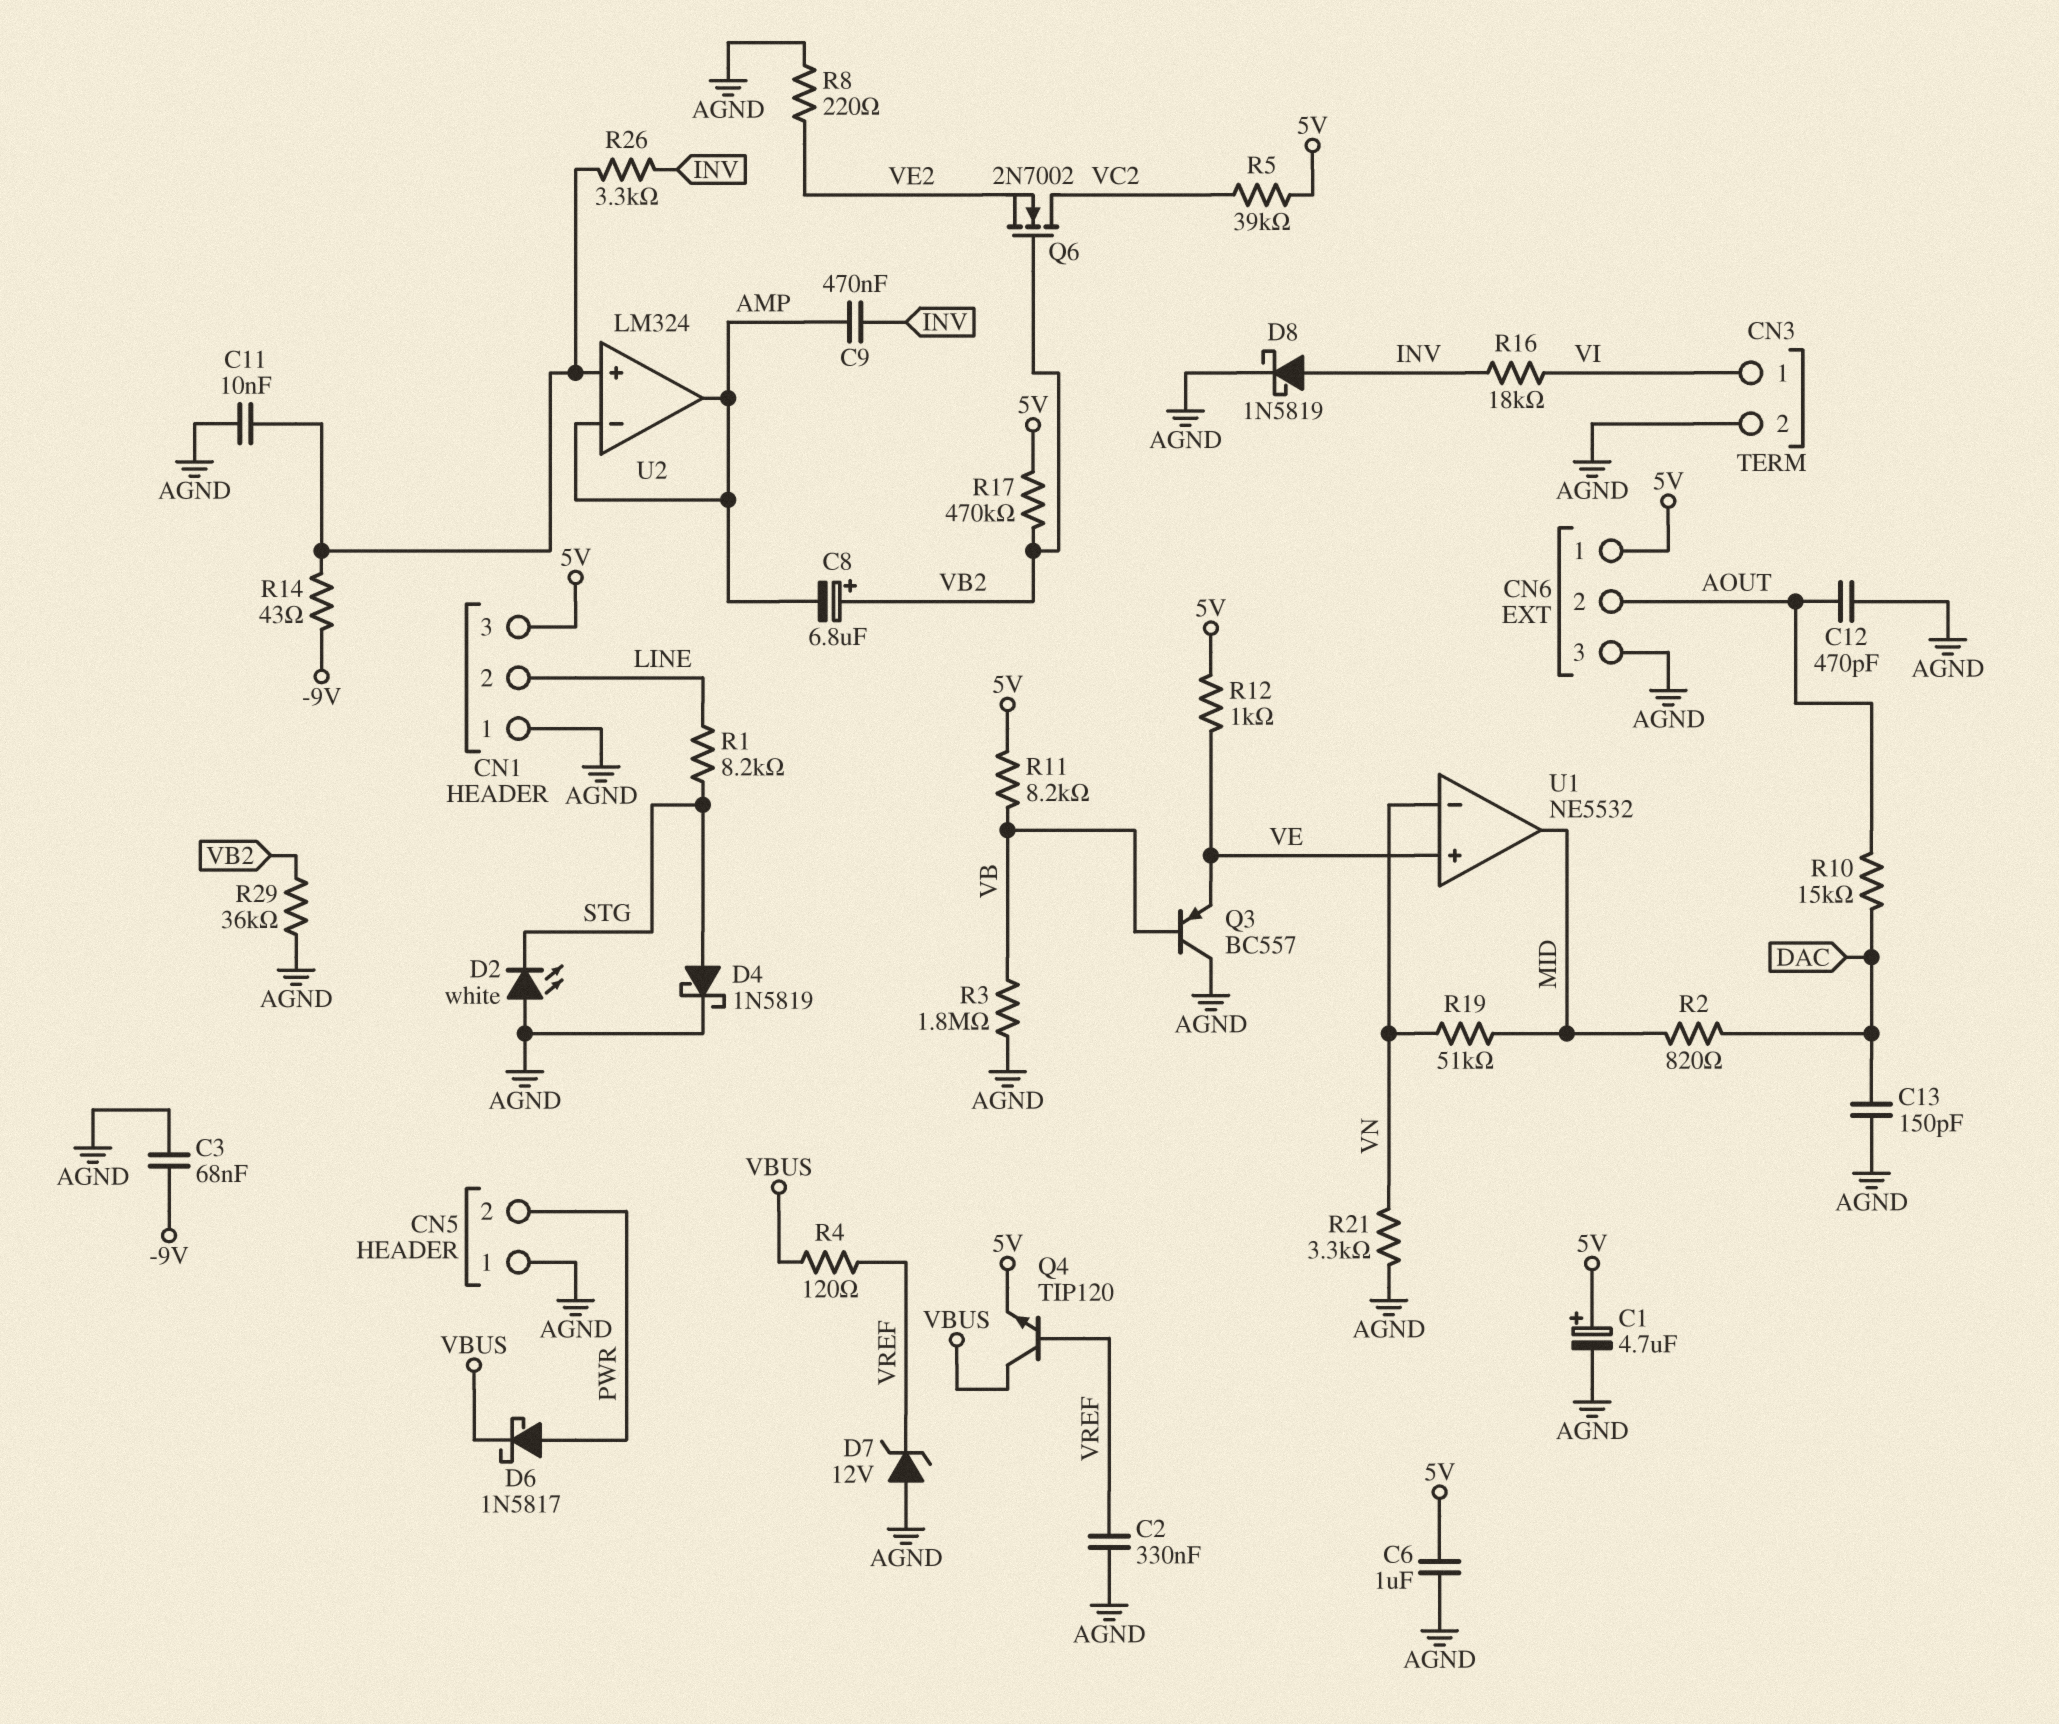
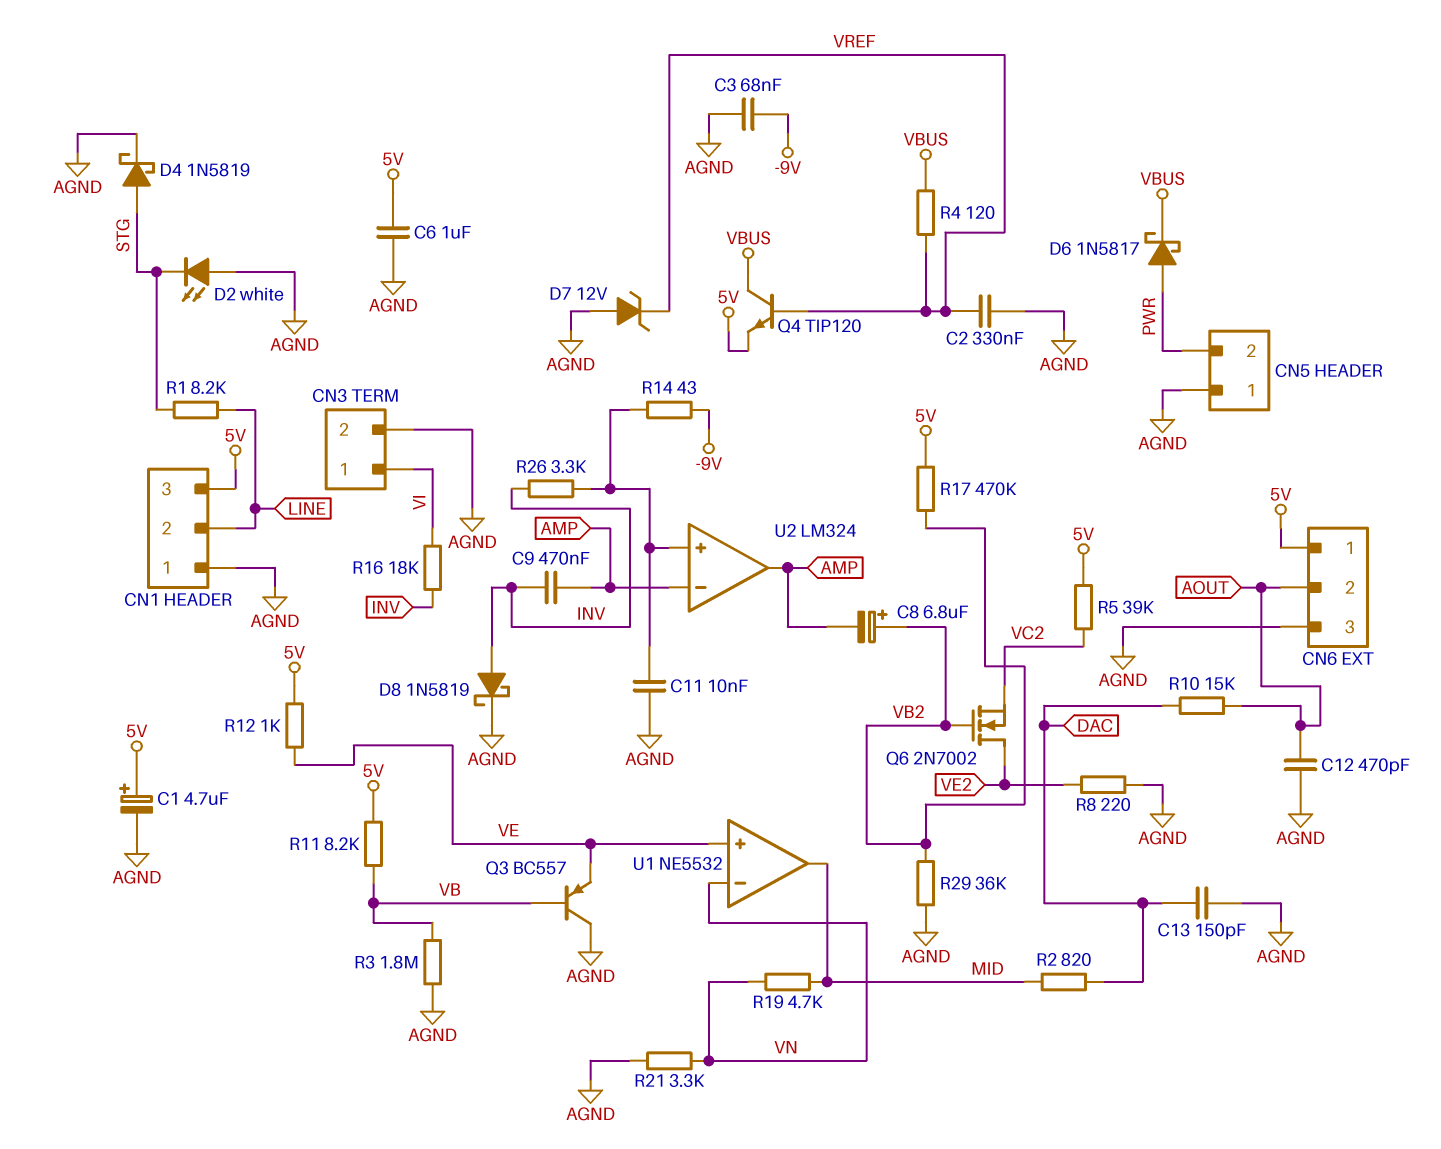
Q6: NMOS 2N7002 (G VB2, D VC2, S VE2) -> NMOS 2N7002 (G VB2, D VE2, S VC2)
R19: 51k (MID, VN) -> 4.7k (MID, VN)

